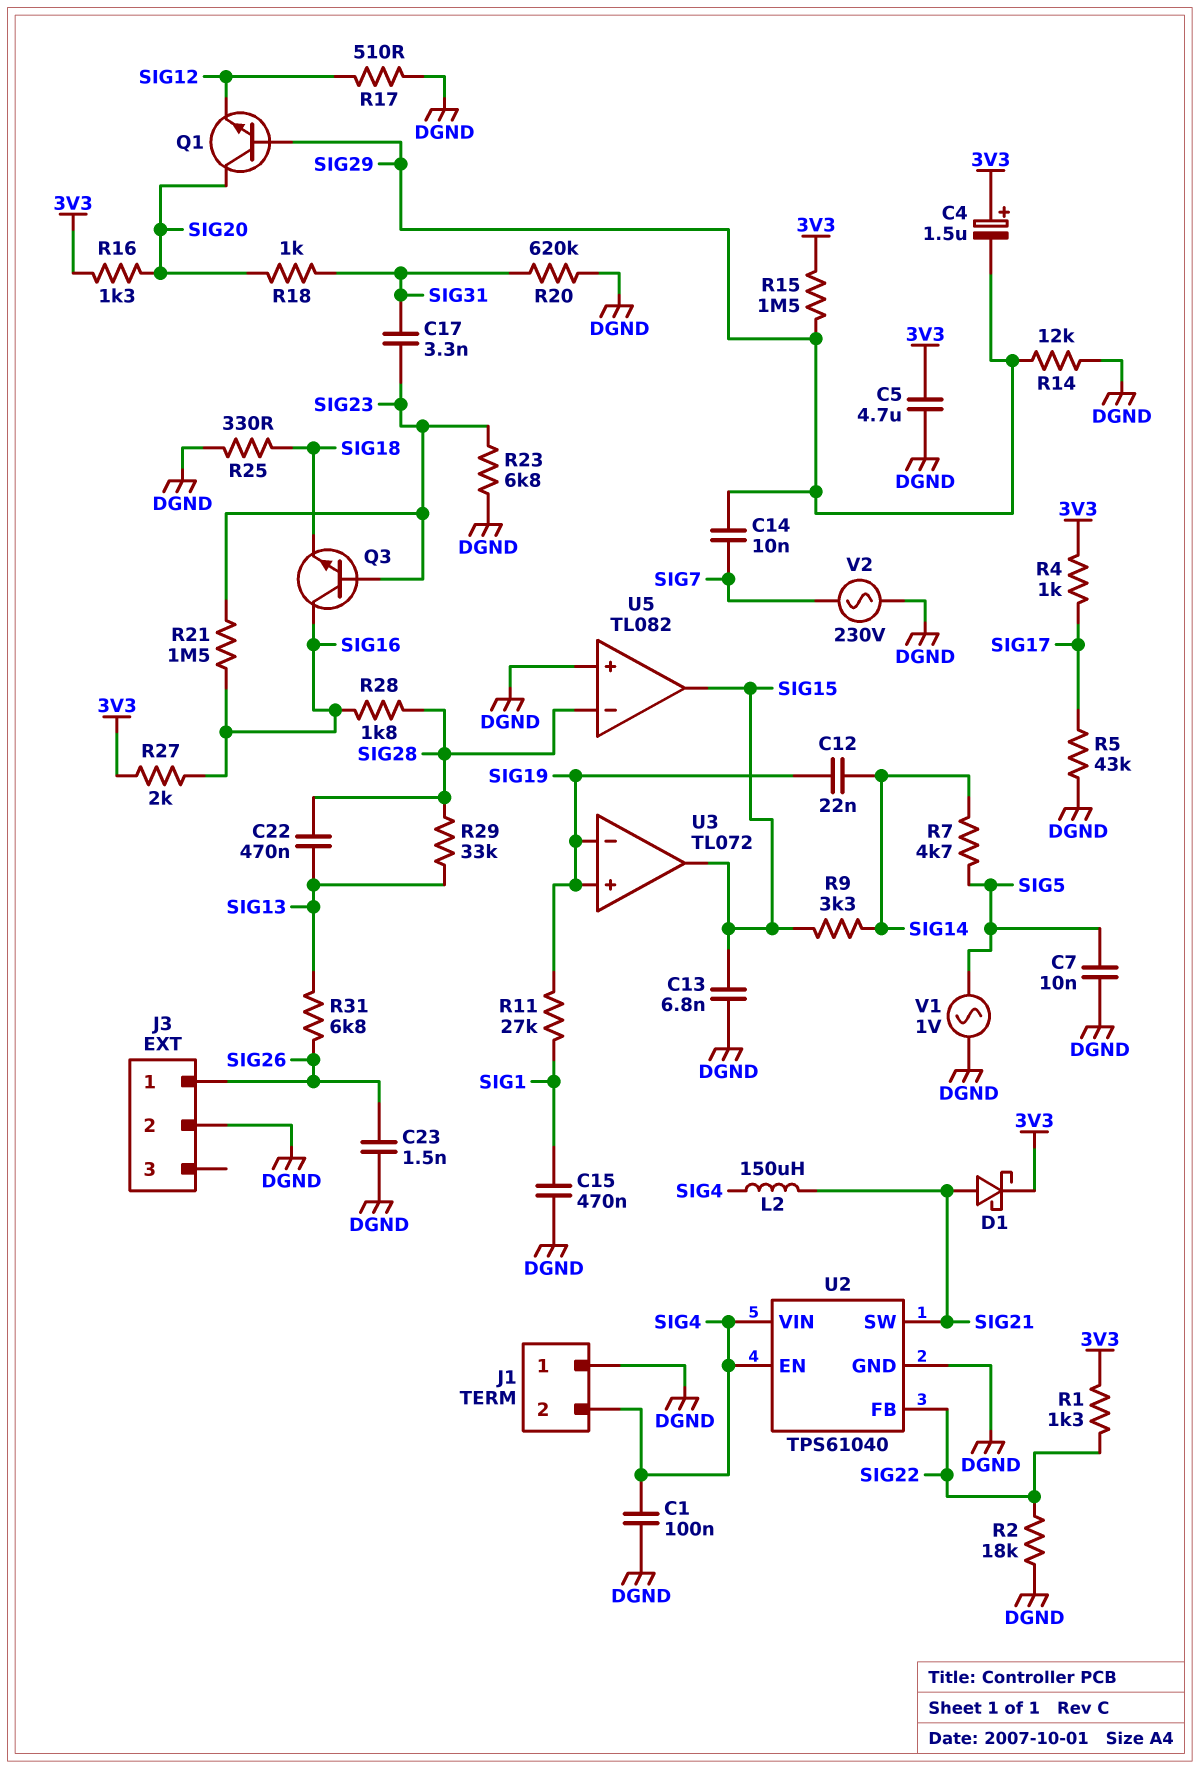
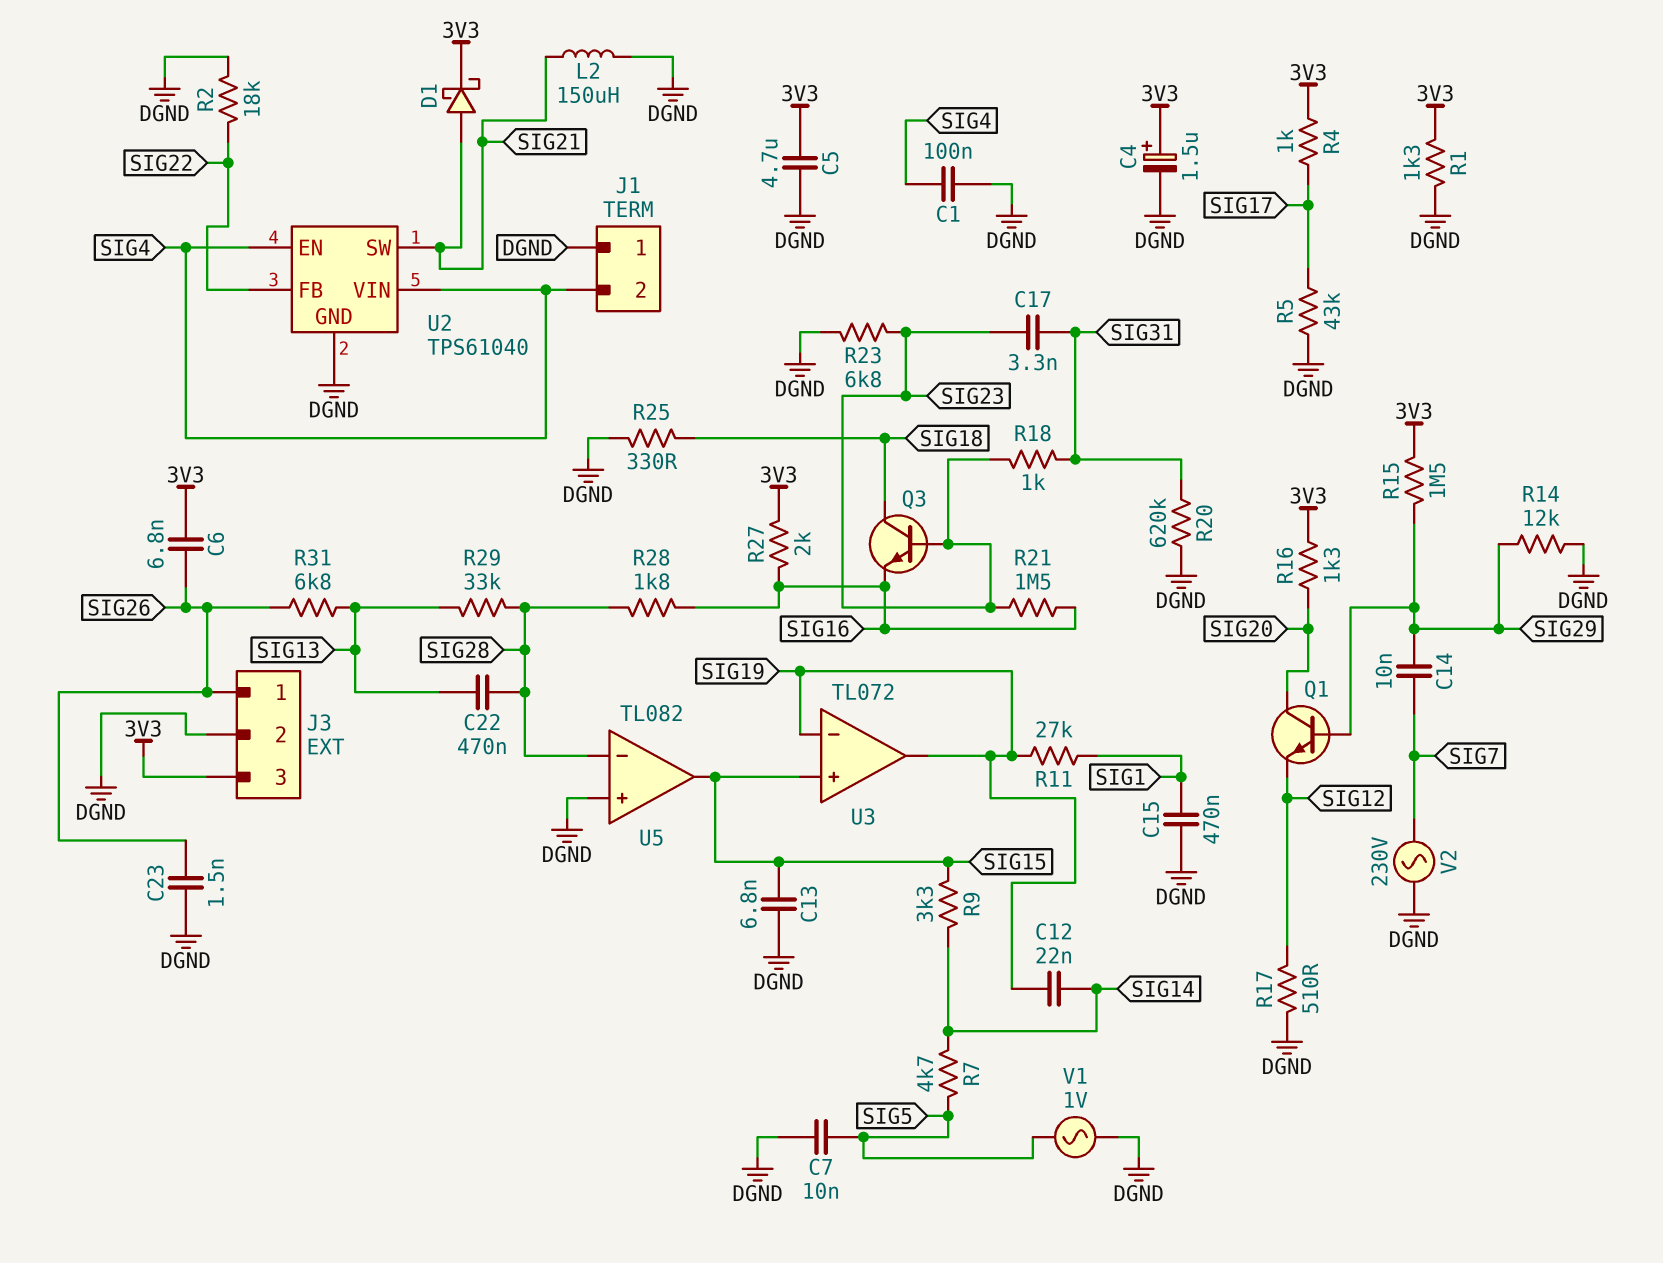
C4: 1.5uF (plus 3V3, minus SIG29) -> 1.5uF (plus 3V3, minus DGND)
C6: none -> 6.8nF (3V3, SIG26)
J3 pin 3: none -> 3V3
L2: 150uH (SIG4, SIG21) -> 150uH (DGND, SIG21)
Q3: NPN (B SIG23, C SIG16, E SIG18) -> NPN (B SIG23, C SIG18, E SIG16)
R1: 1.3k (3V3, SIG22) -> 1.3k (3V3, DGND)
R18: 1k (SIG20, SIG31) -> 1k (SIG23, SIG31)
U3 pin in+: SIG19 -> SIG15
U3 pin out: SIG15 -> SIG19

